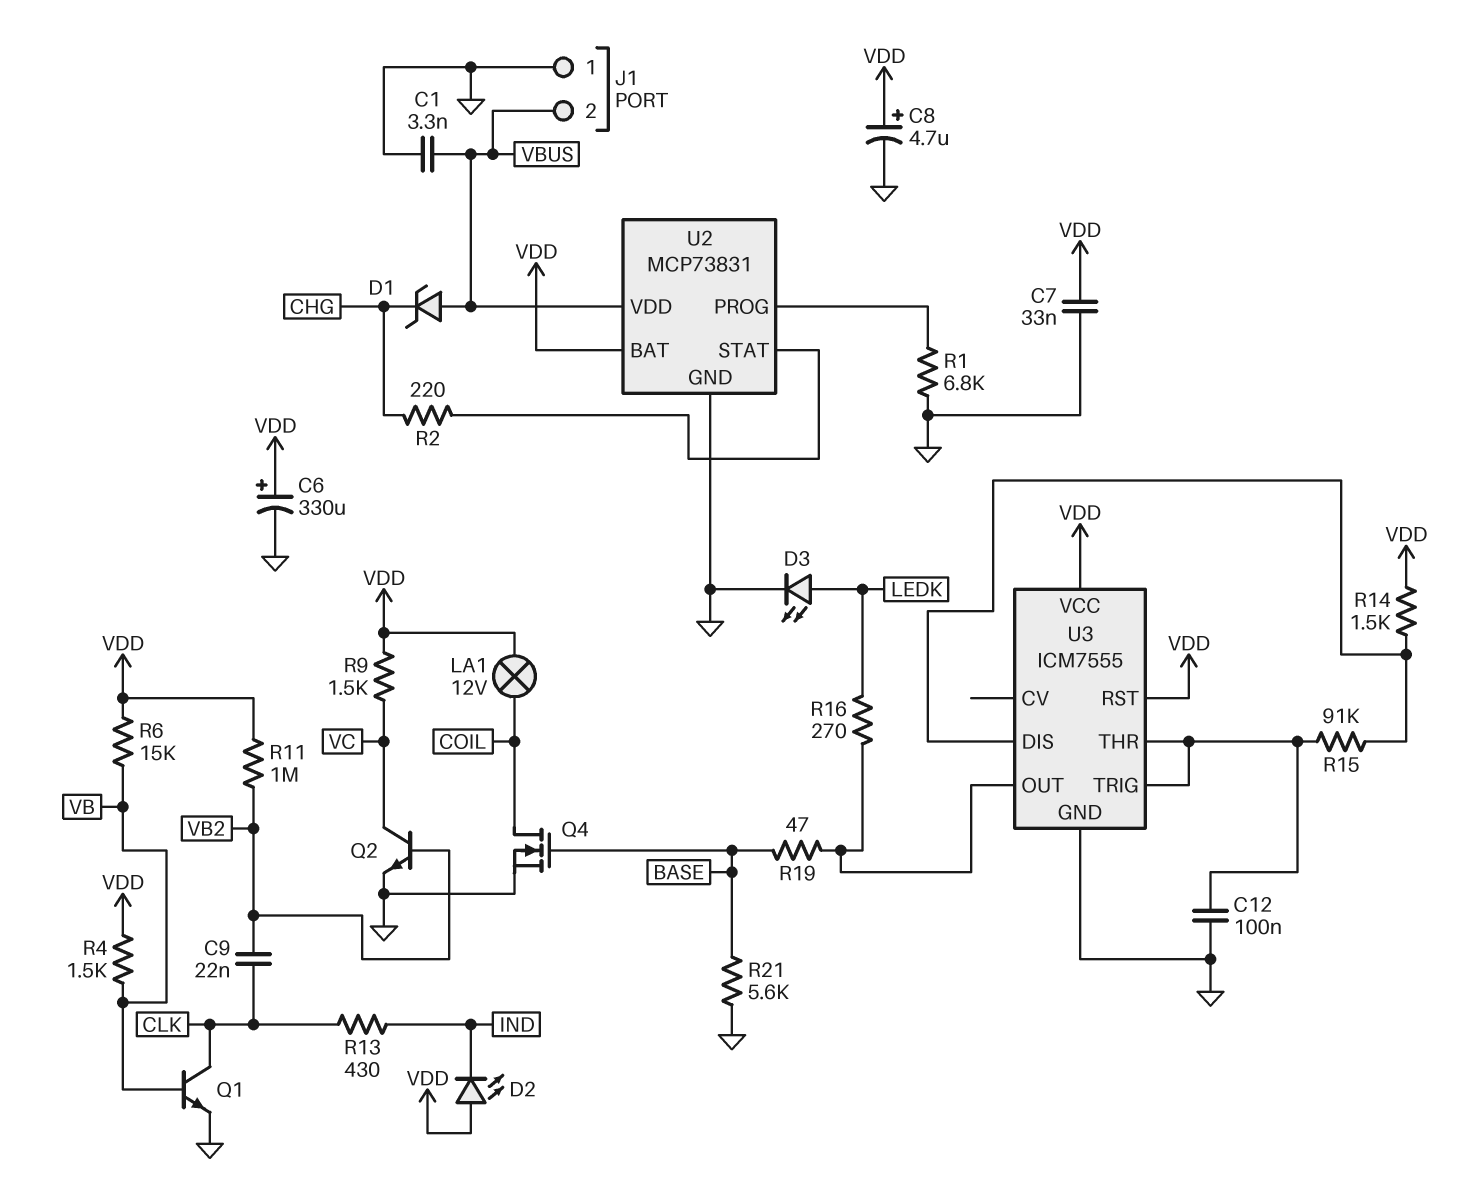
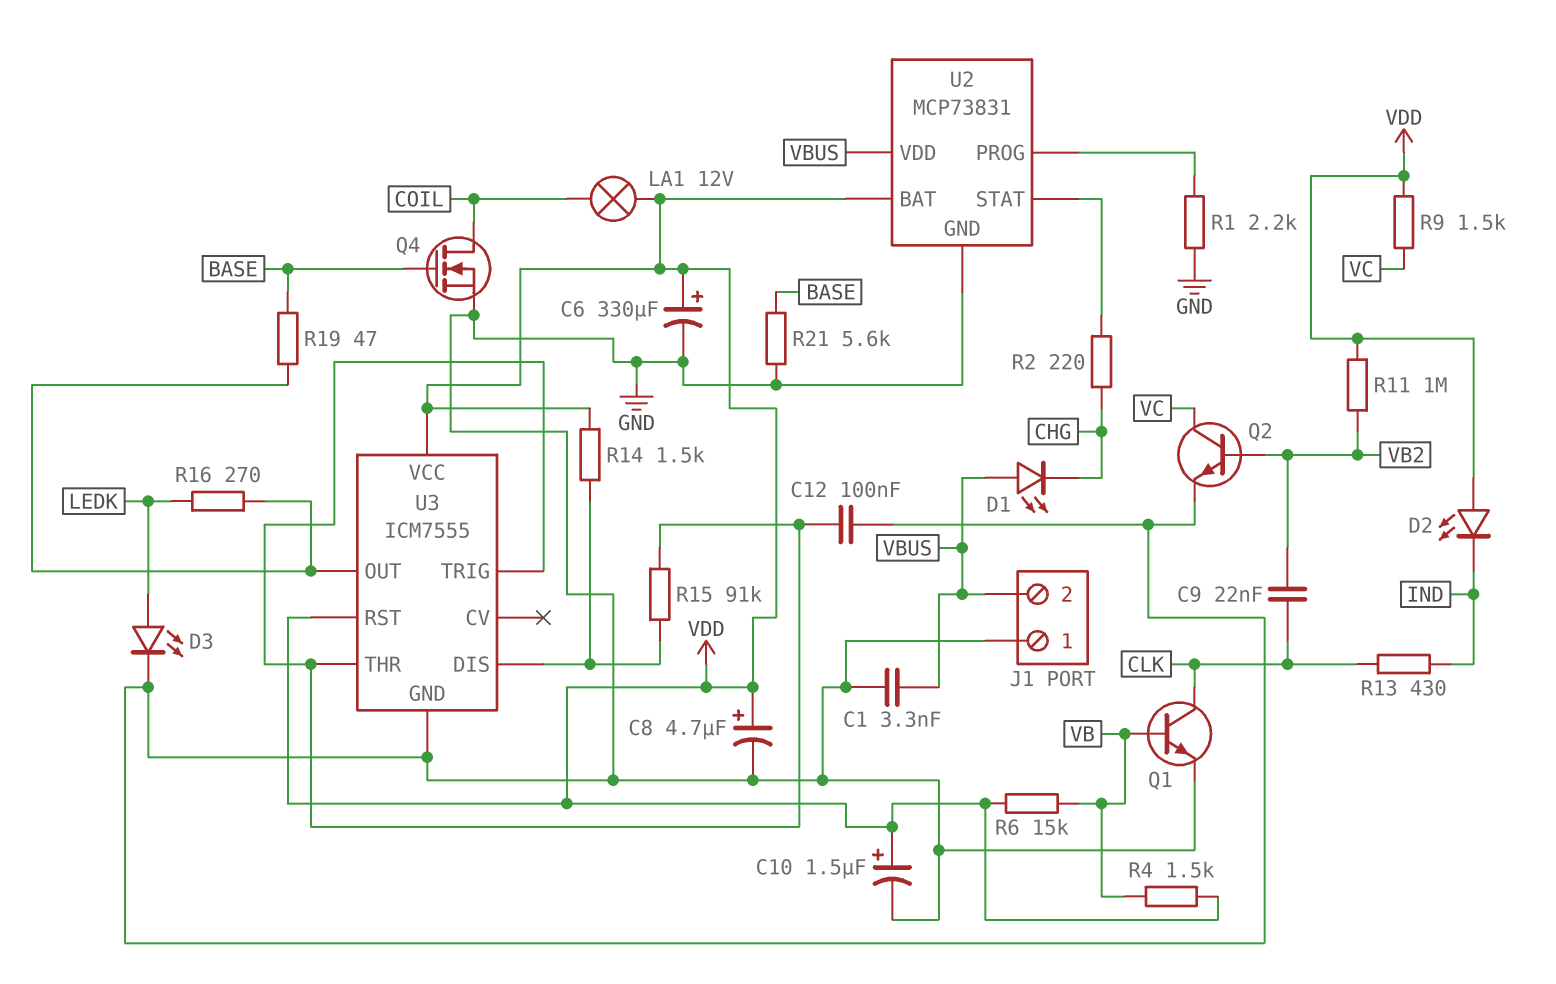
C7: 33nF (GND, VDD) -> none
C10: none -> 1.5uF (plus VDD, minus GND)
D1: zener (A VBUS, K CHG) -> LED (A VBUS, K CHG)
R1: 6.8k (GND, U2/PROG) -> 2.2k (GND, U2/PROG)

